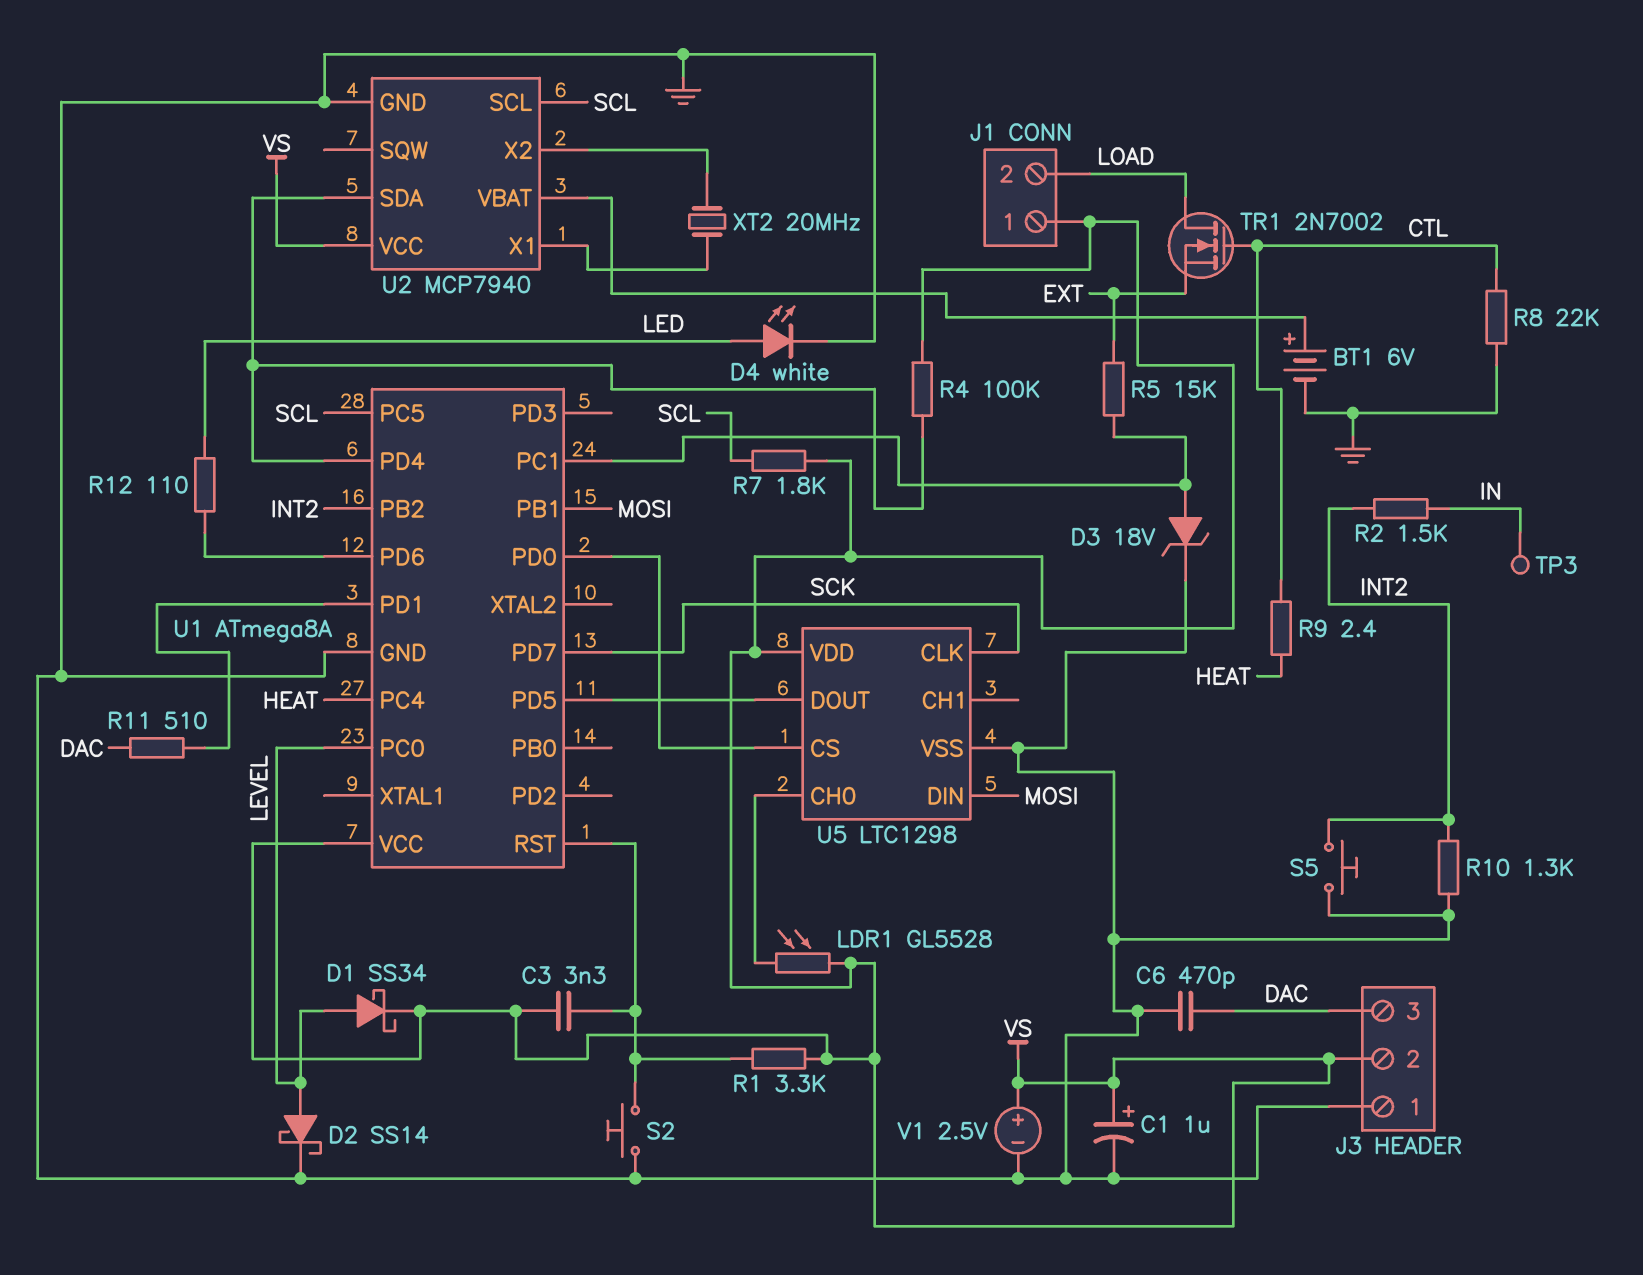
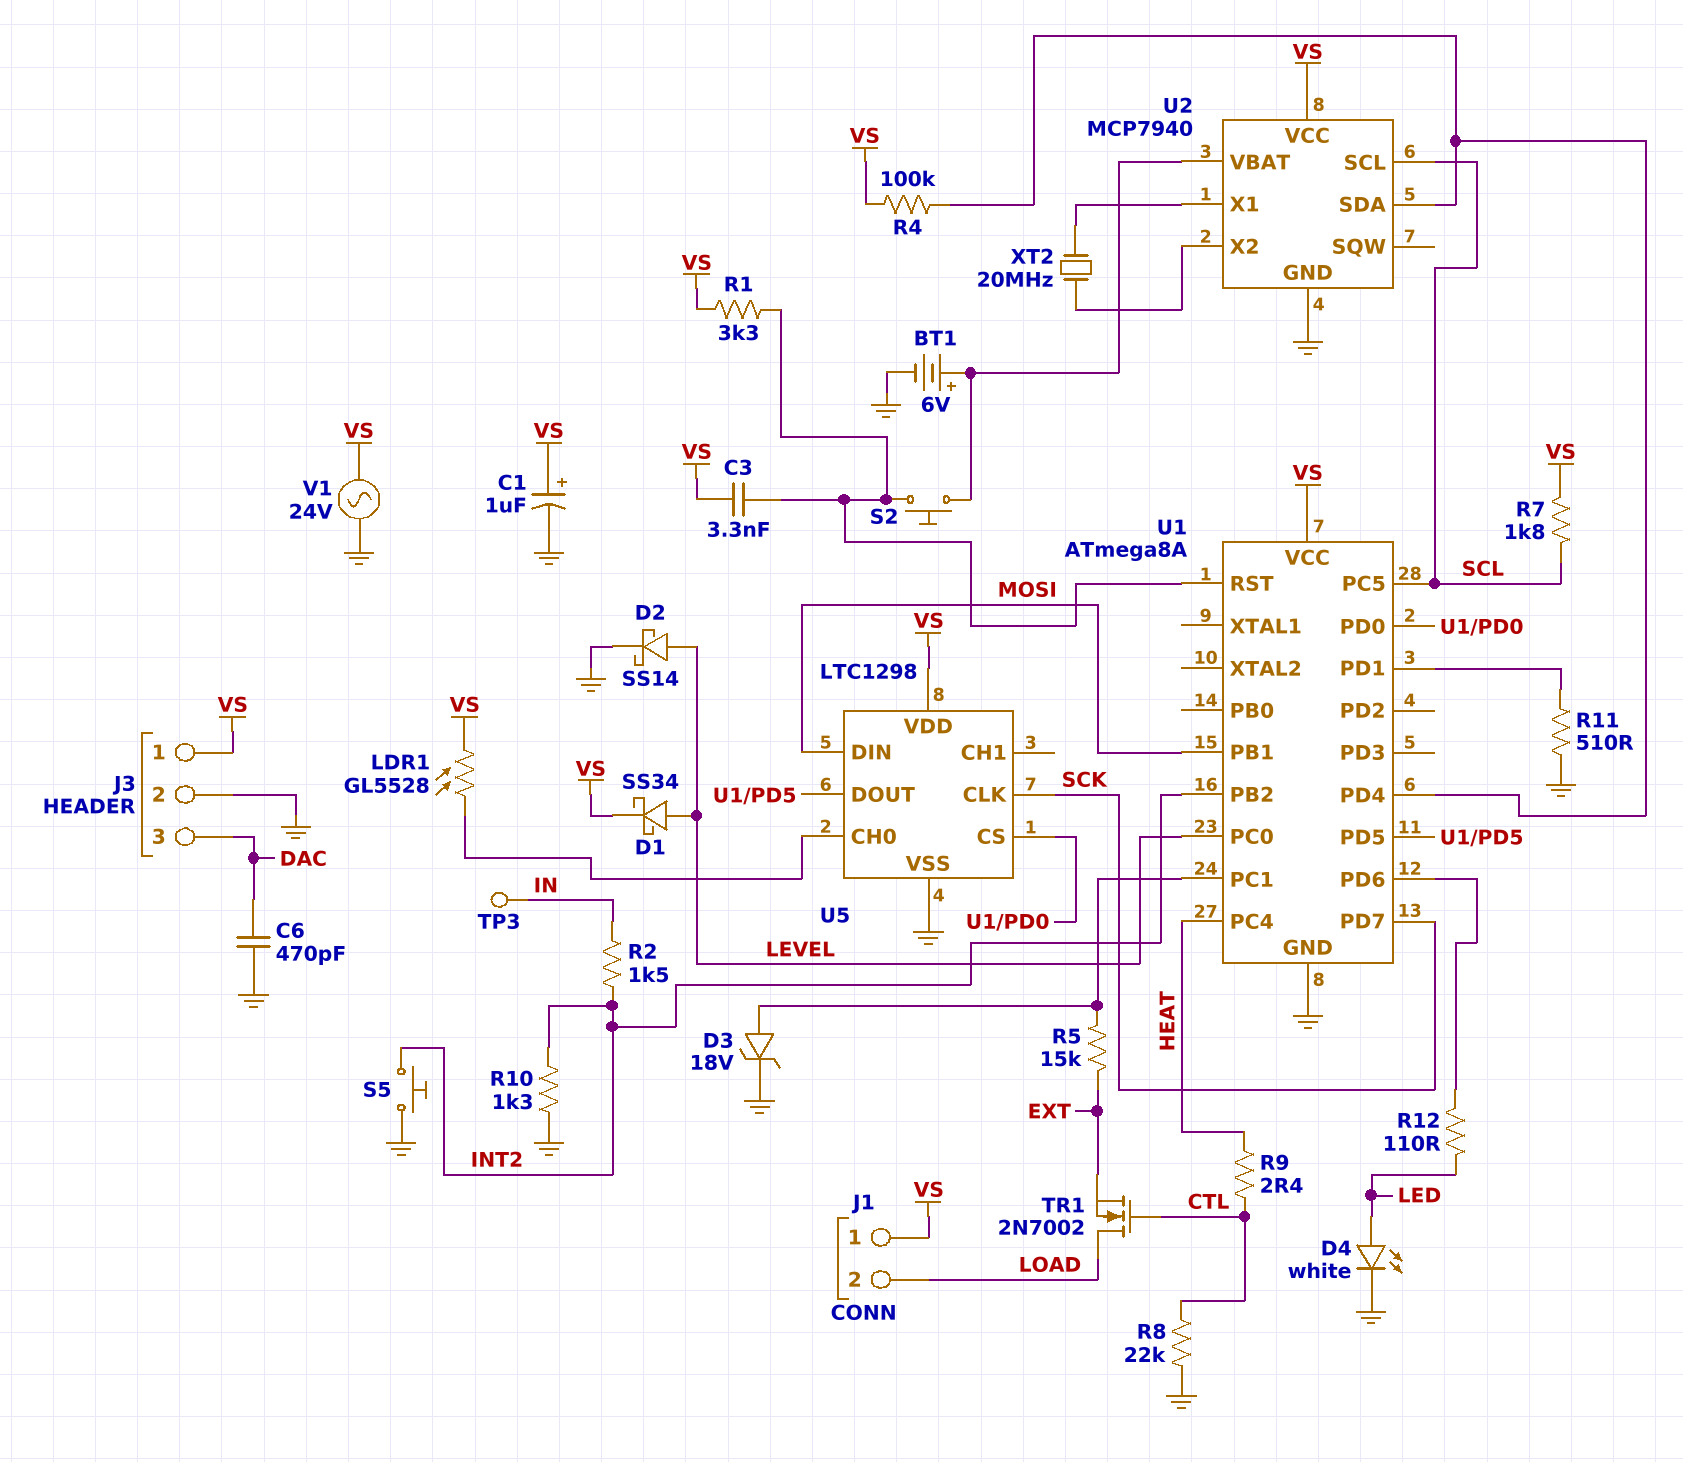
J3 pin 1: GND -> VS
J3 pin 2: VS -> GND
R11: 510 (DAC, U1/PD1) -> 510 (GND, U1/PD1)
S2: button (GND, U1/RST) -> button (U1/RST, U2/VBAT)
V1: 2.5V (plus VS, minus GND) -> AC 24V (GND, VS)

